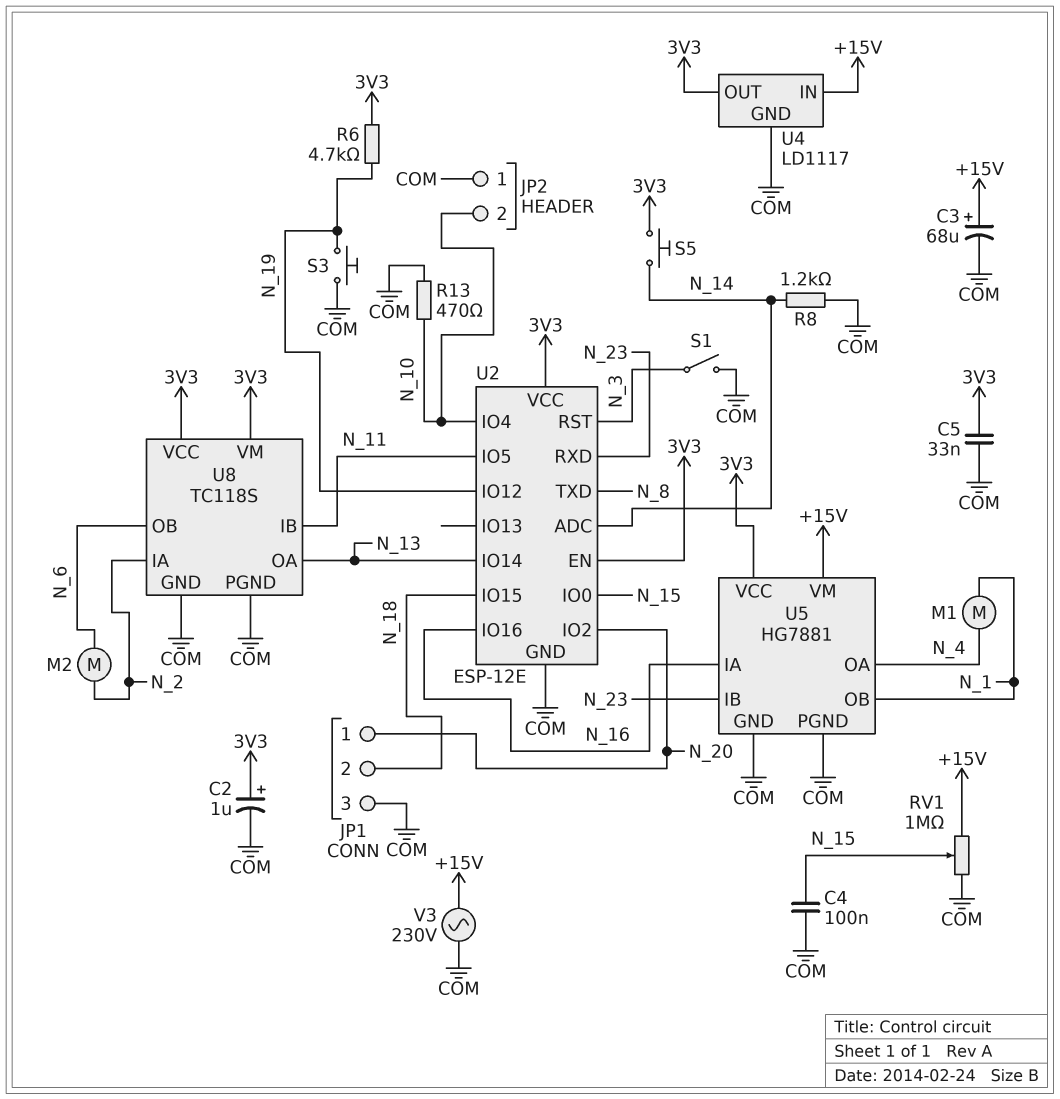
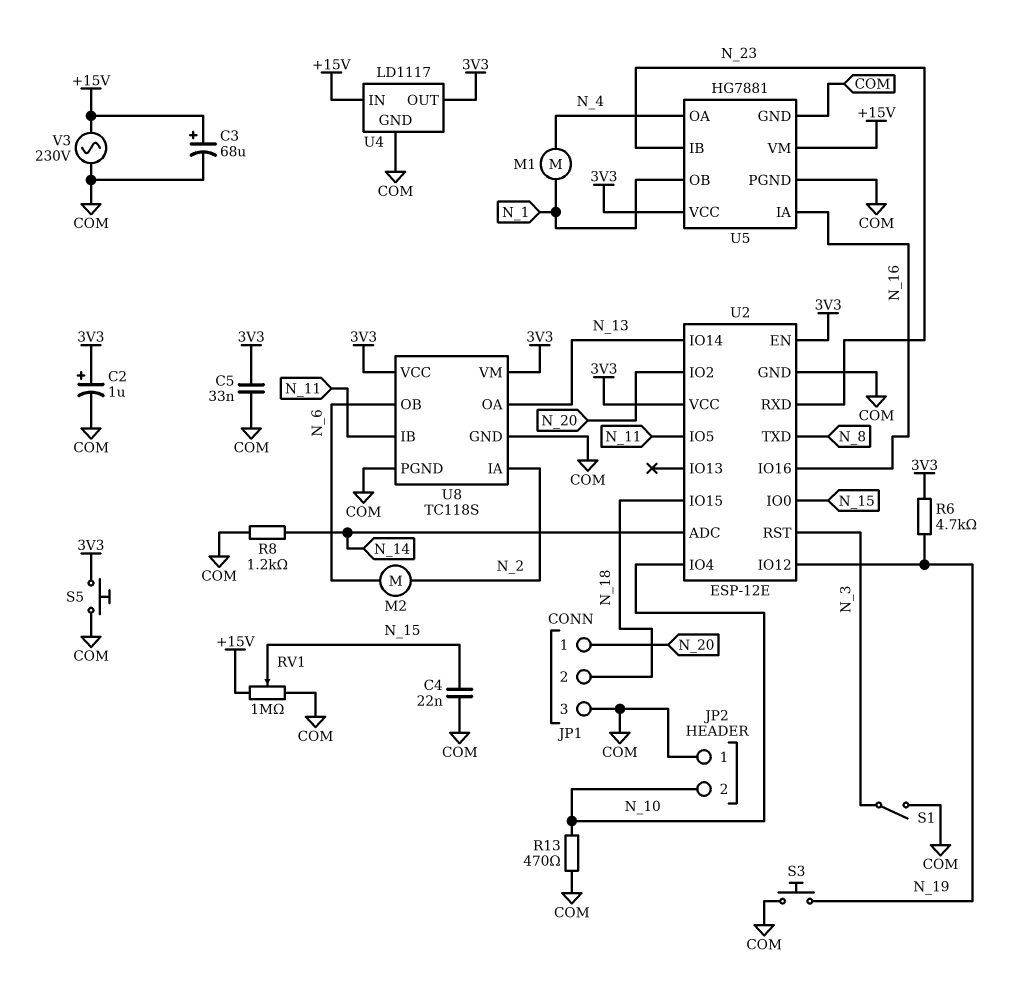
C4: 100nF (COM, N_15) -> 22nF (COM, N_15)
S5: button (3V3, N_14) -> button (3V3, COM)

